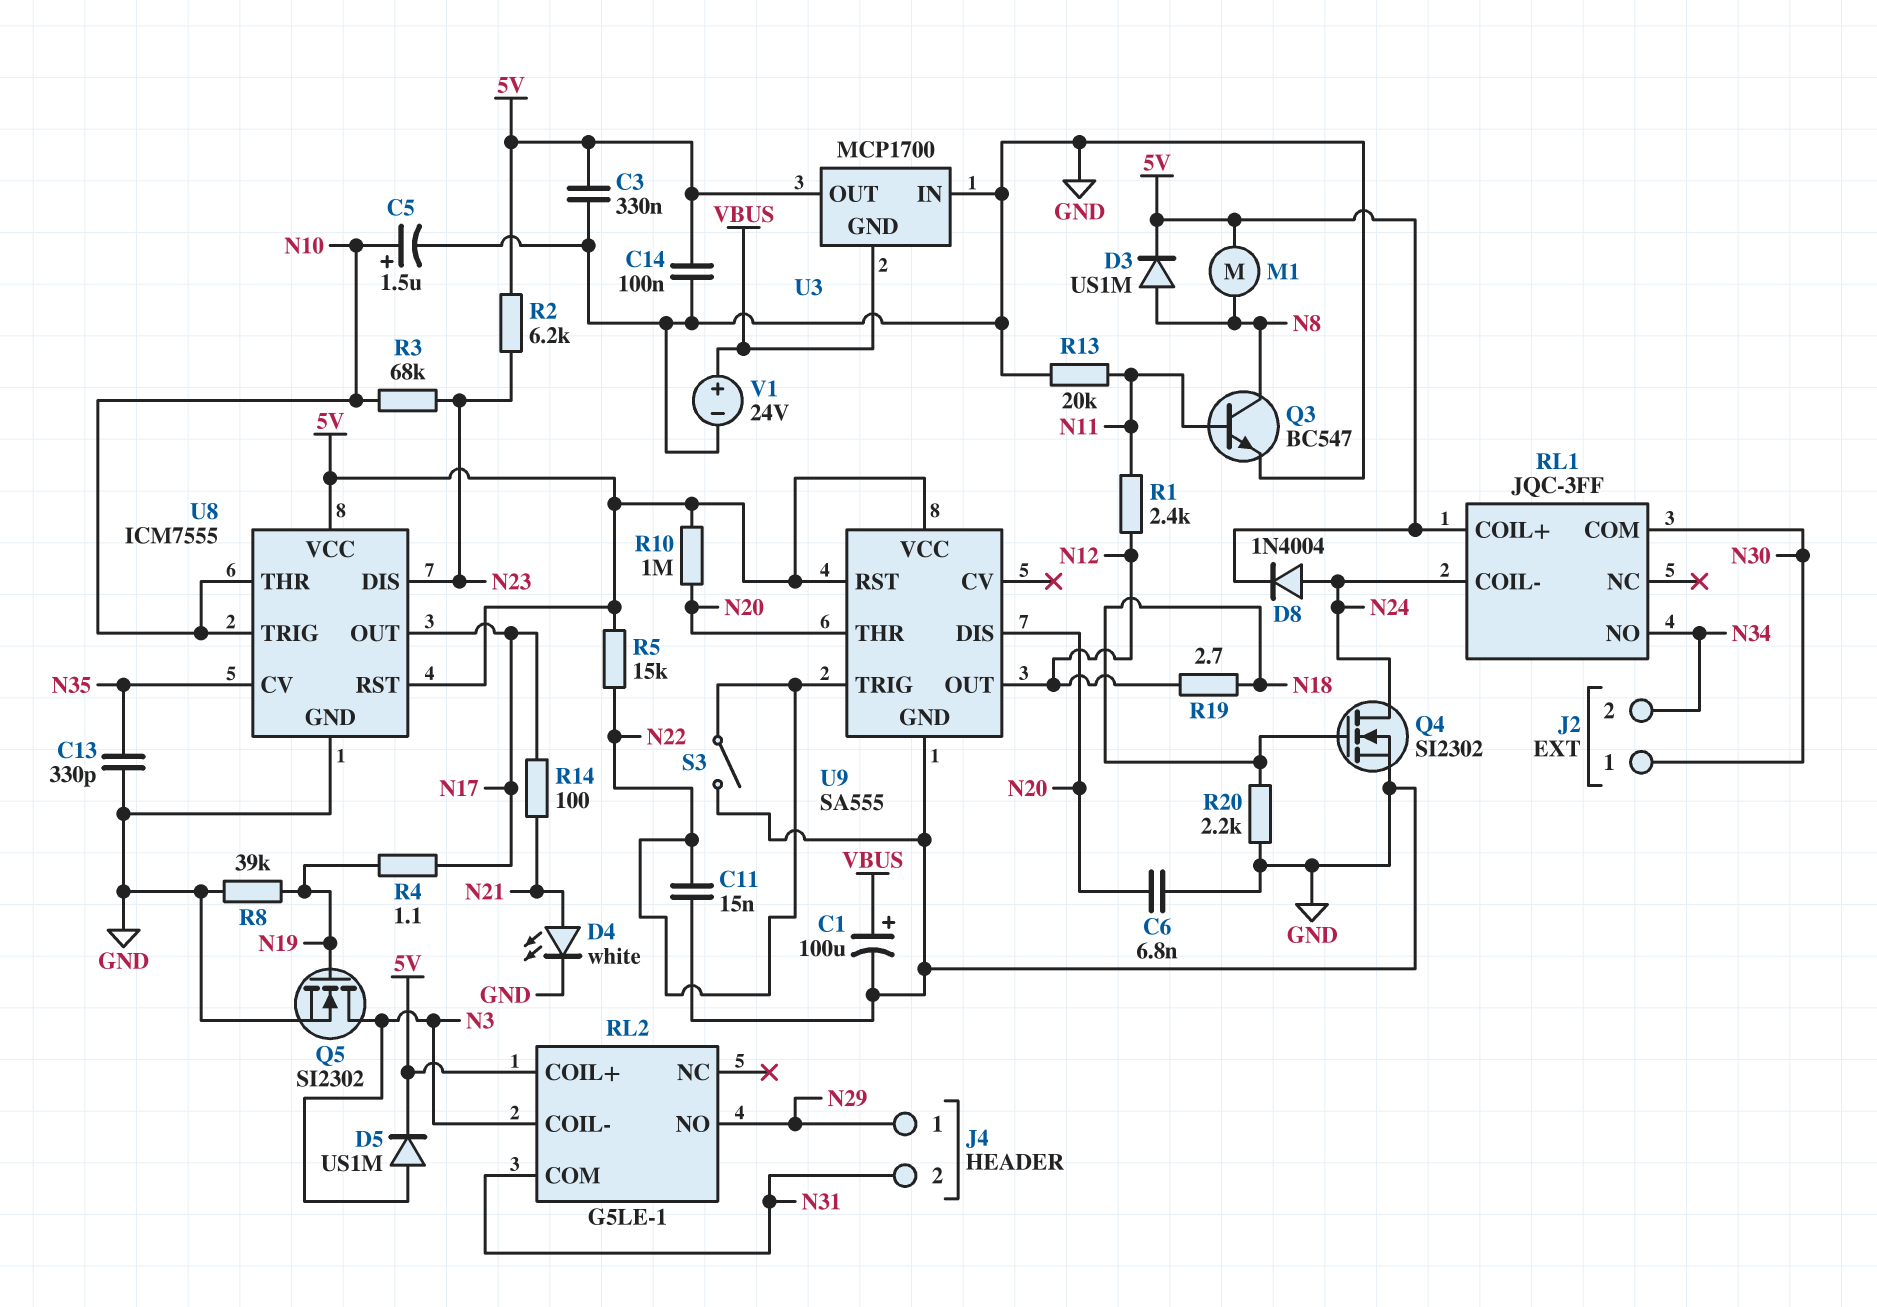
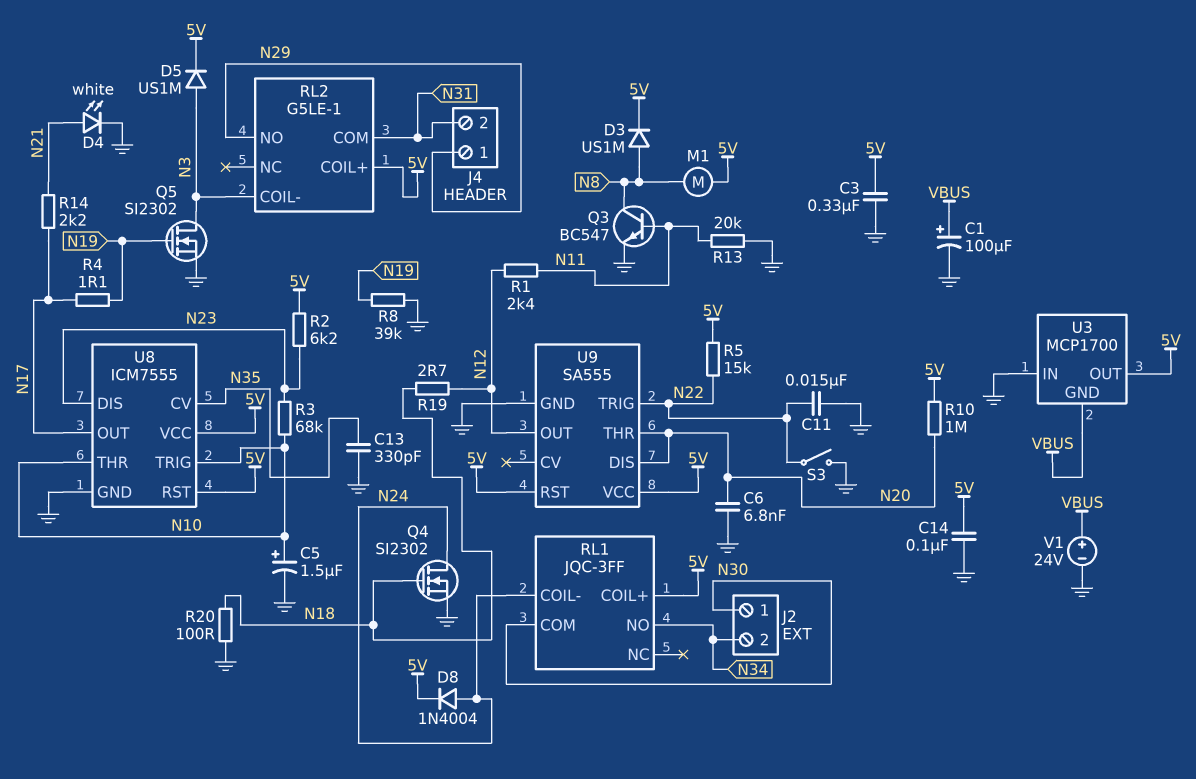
R14: 100 (N17, N21) -> 2.2k (N17, N21)
R20: 2.2k (GND, N18) -> 100 (GND, N18)

